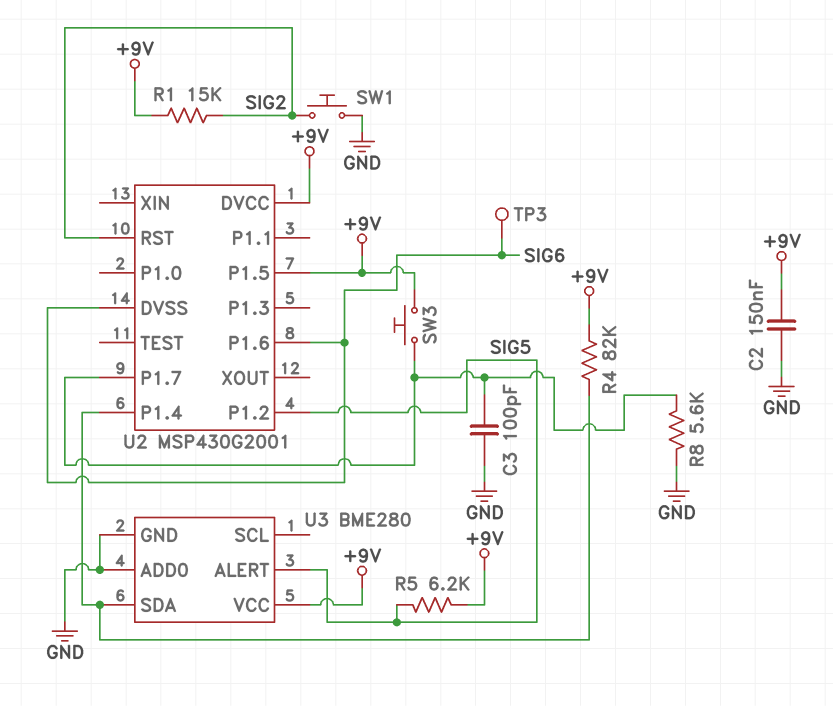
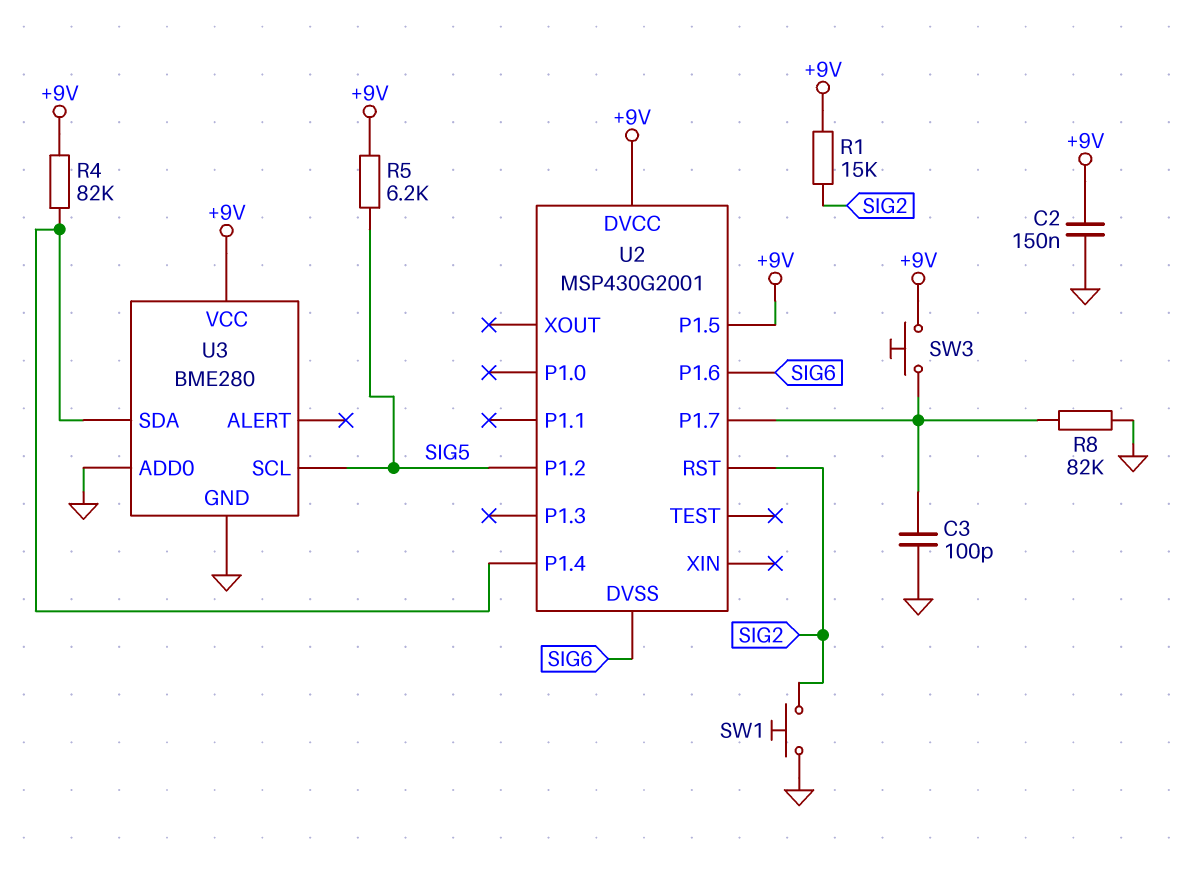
R8: 5.6k (GND, U2/P1.7) -> 82k (GND, U2/P1.7)
TP3: test point (SIG6) -> none
U3 pin ALERT: SIG5 -> none
U3 pin SCL: none -> SIG5

